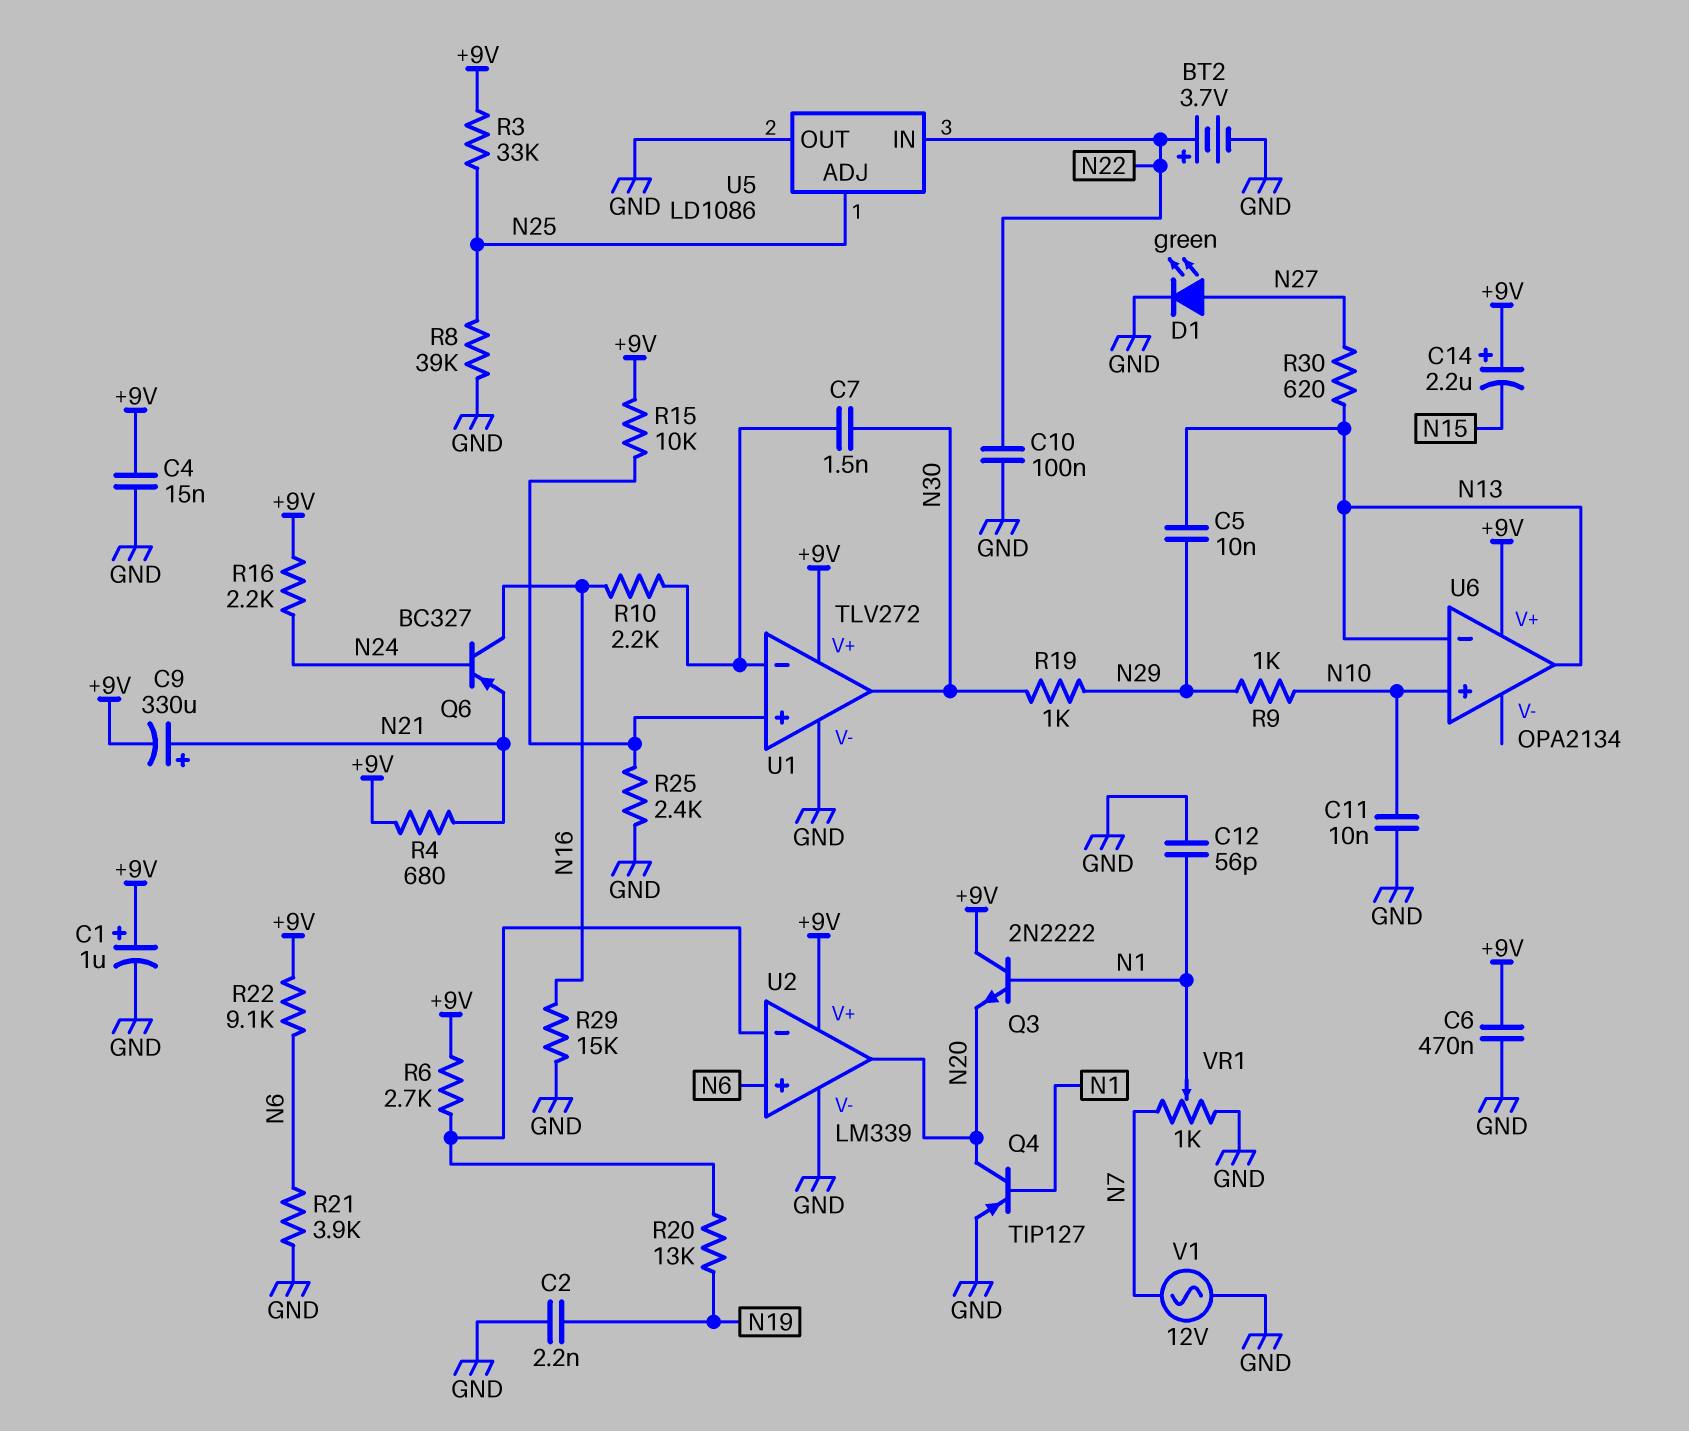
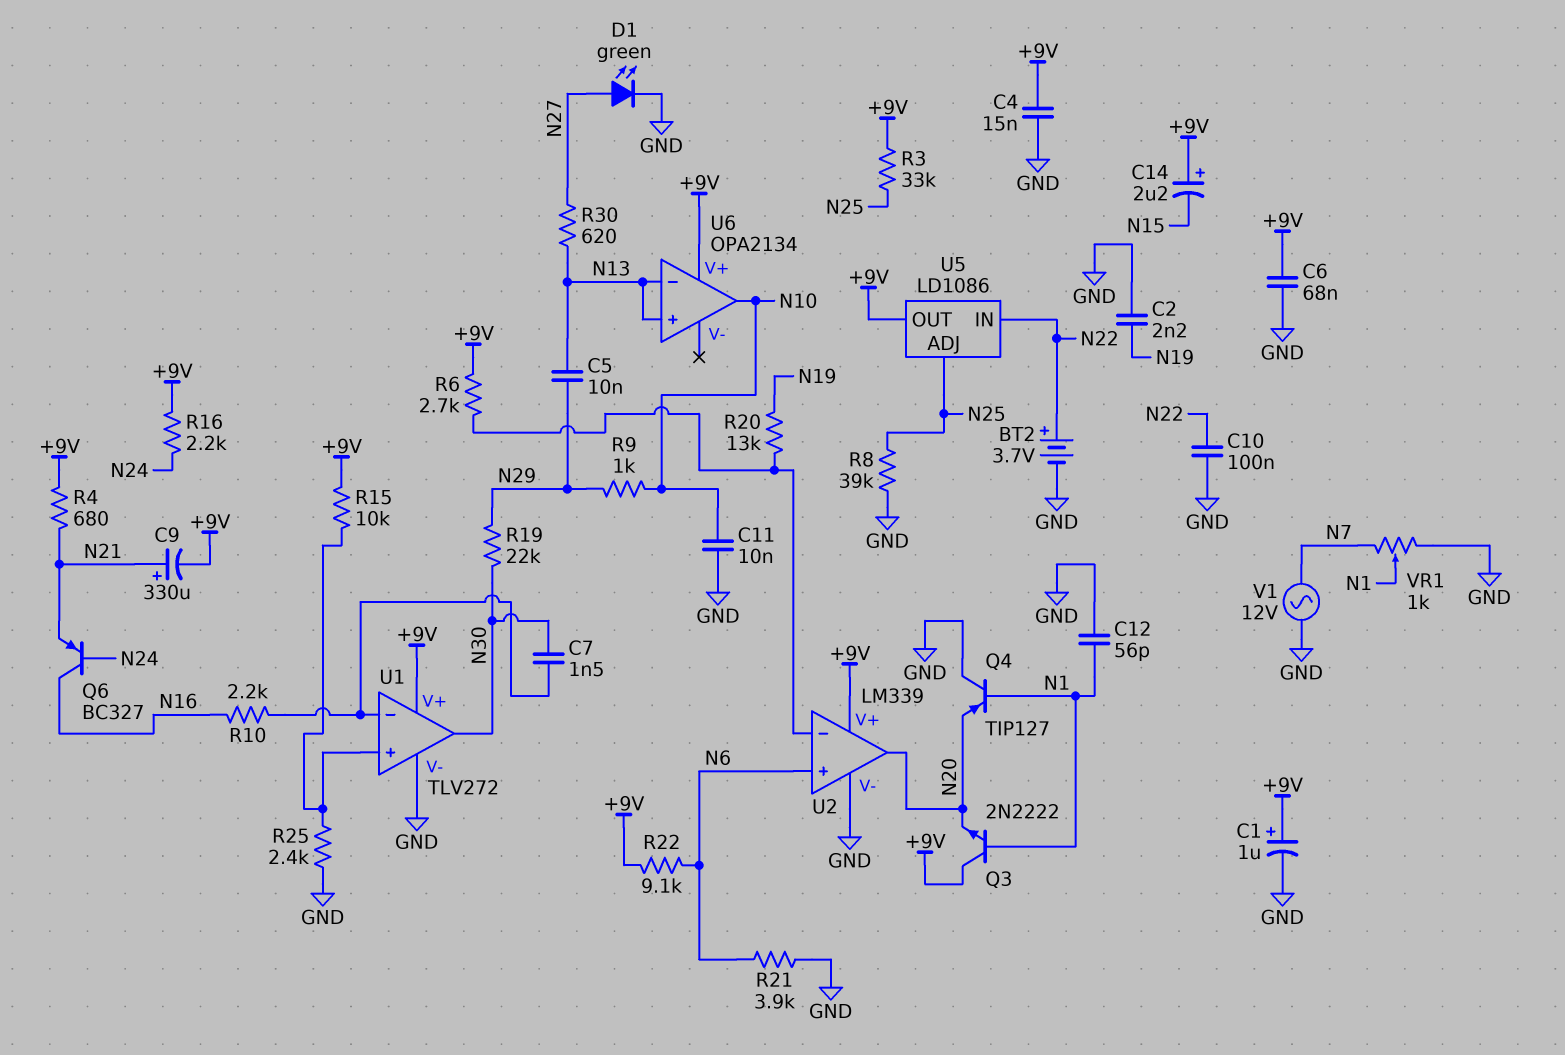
C6: 470nF (+9V, GND) -> 68nF (+9V, GND)
Q4: PNP TIP127 (B N1, C N20, E GND) -> PNP TIP127 (B N1, C GND, E N20)
R19: 1k (N29, N30) -> 22k (N29, N30)
R29: 15k (GND, N16) -> none
U5 pin OUT: GND -> +9V
U6 pin in+: N10 -> N13
U6 pin out: N13 -> N10

